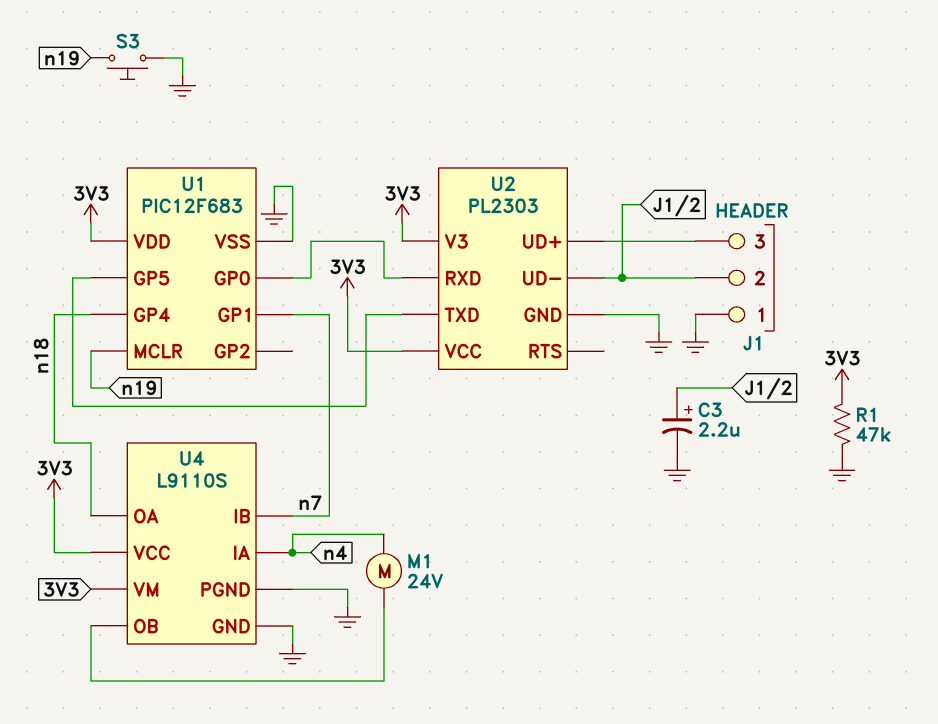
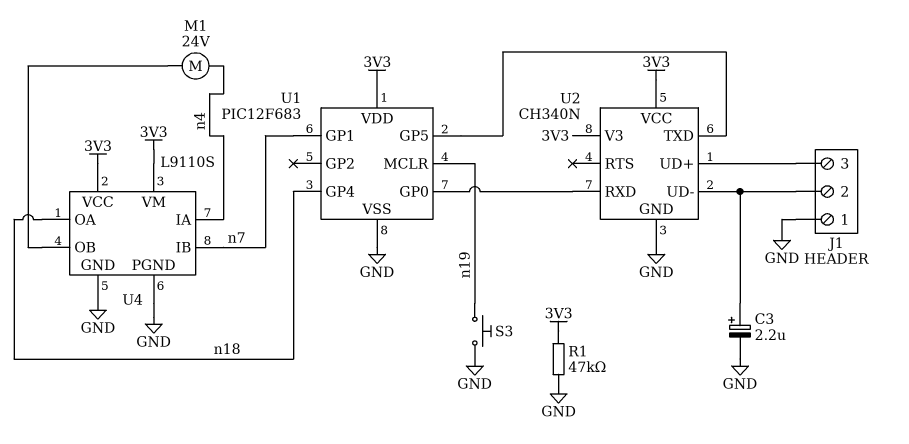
U2: PL2303 -> CH340N

